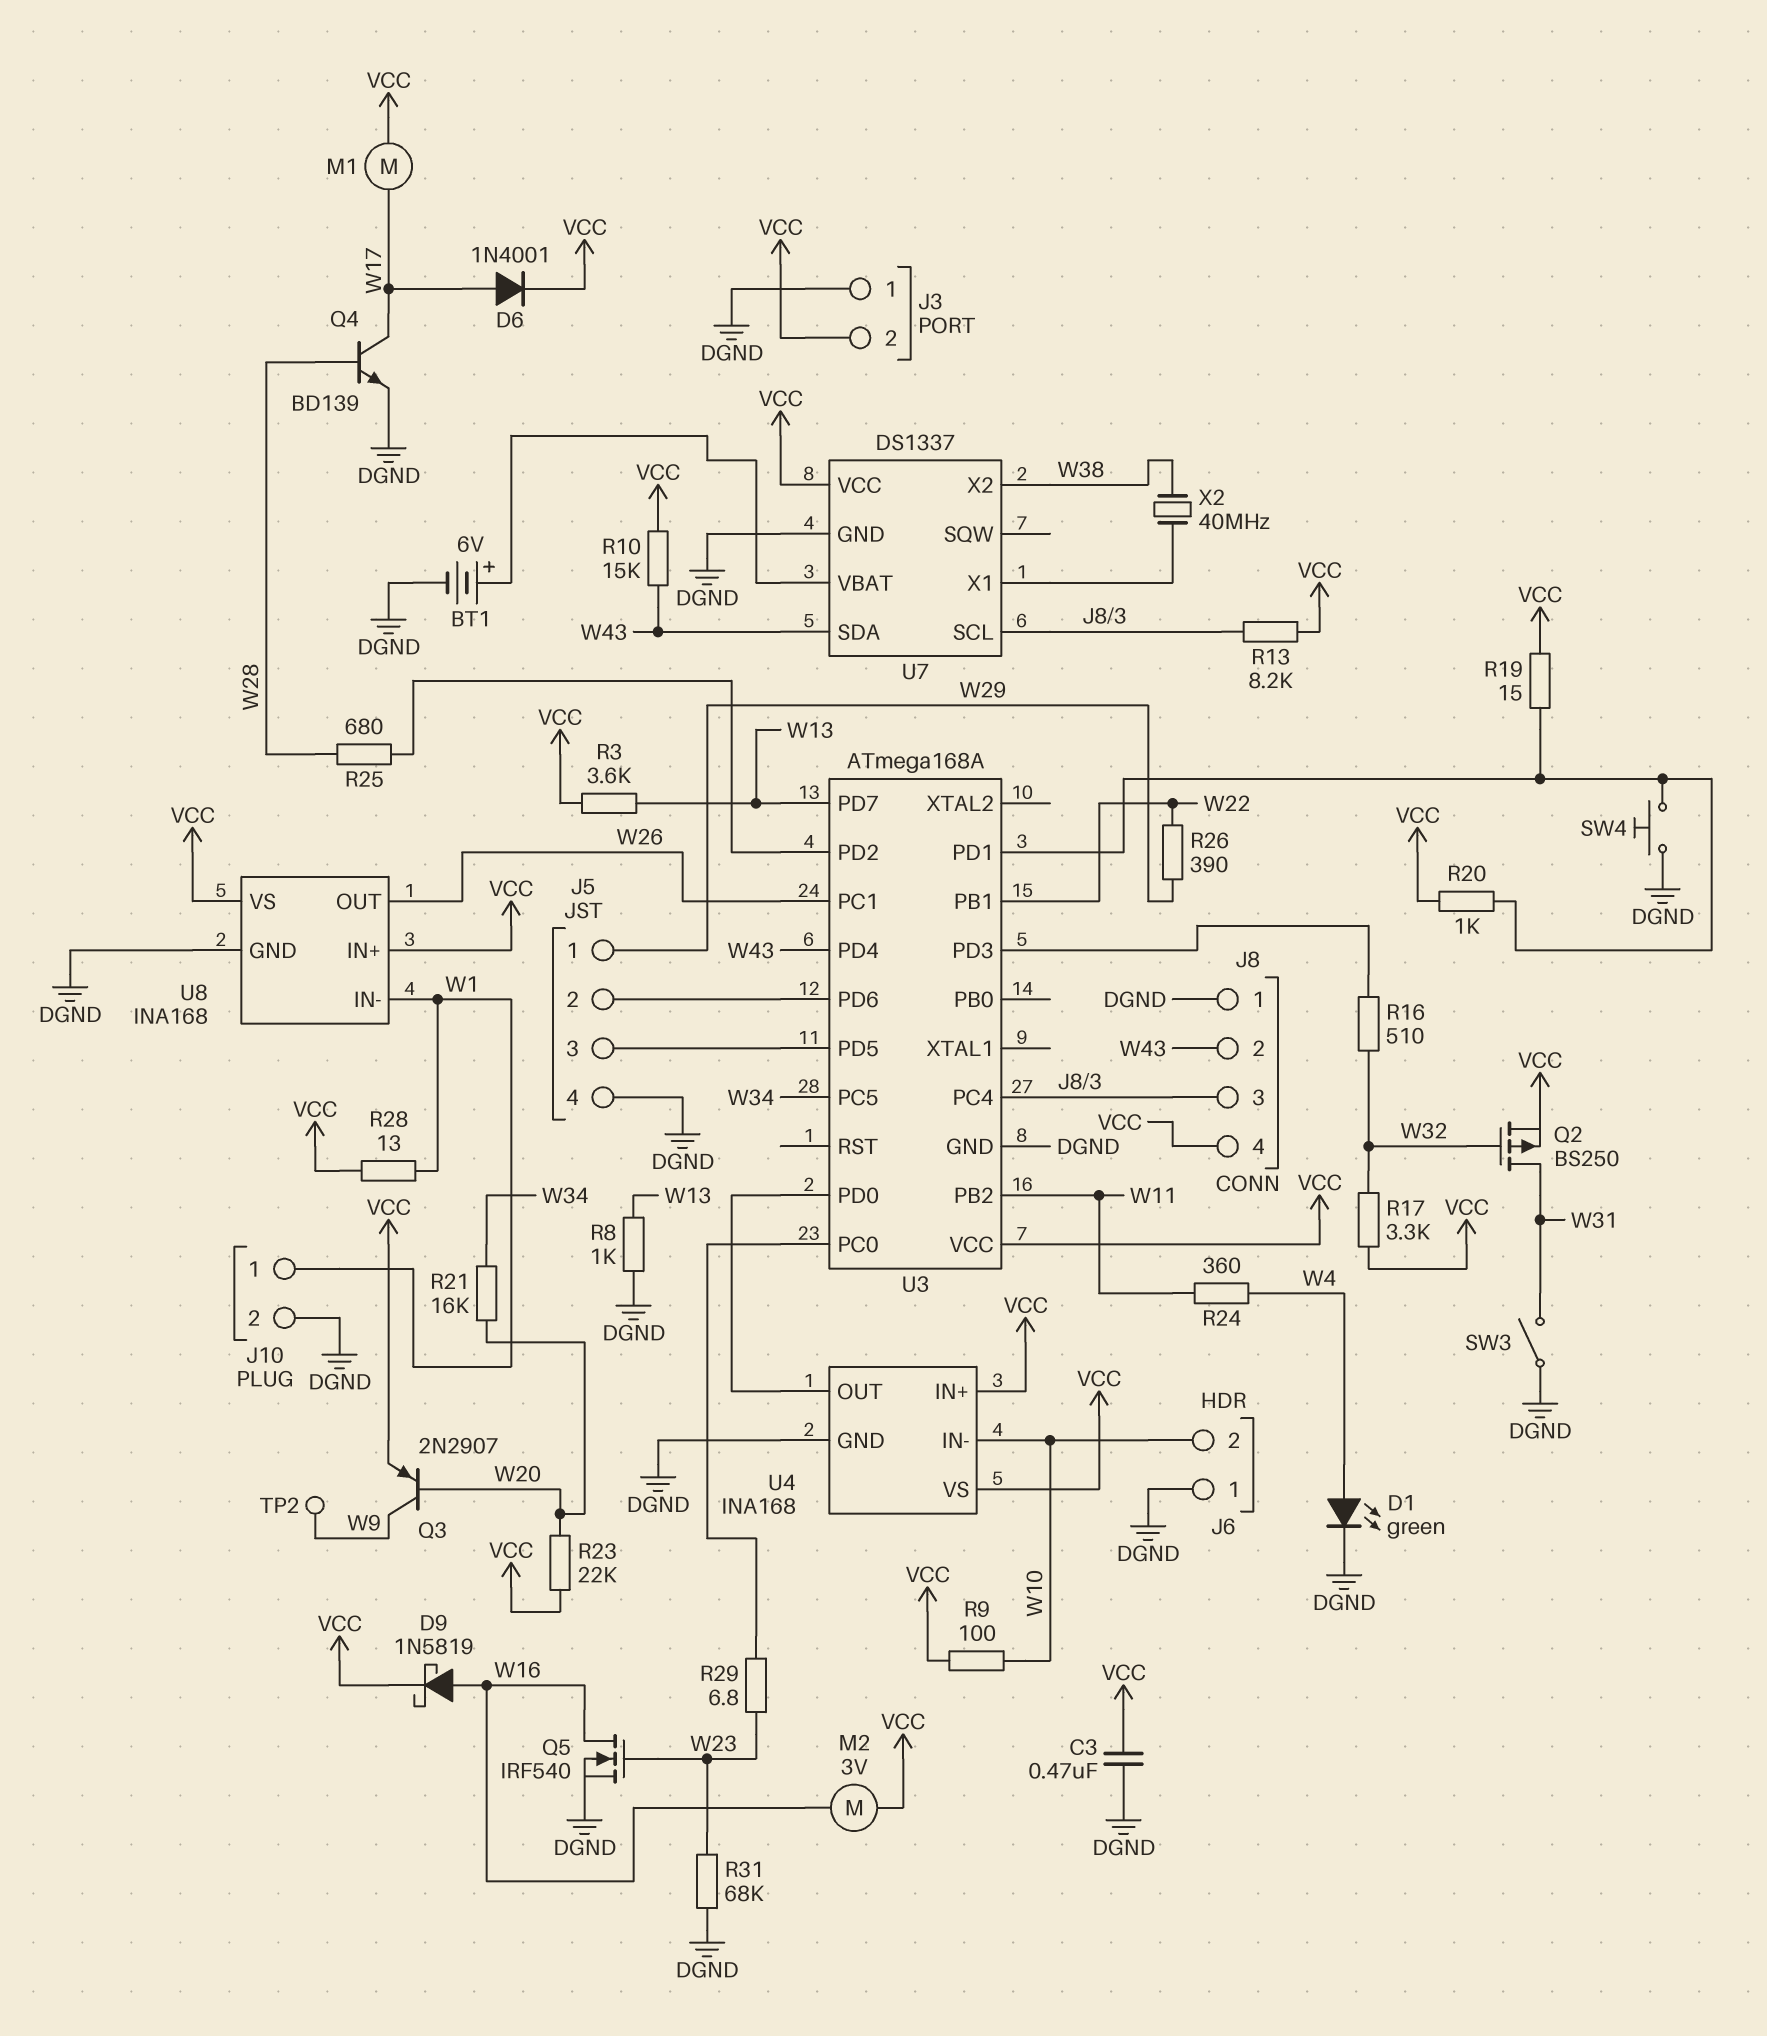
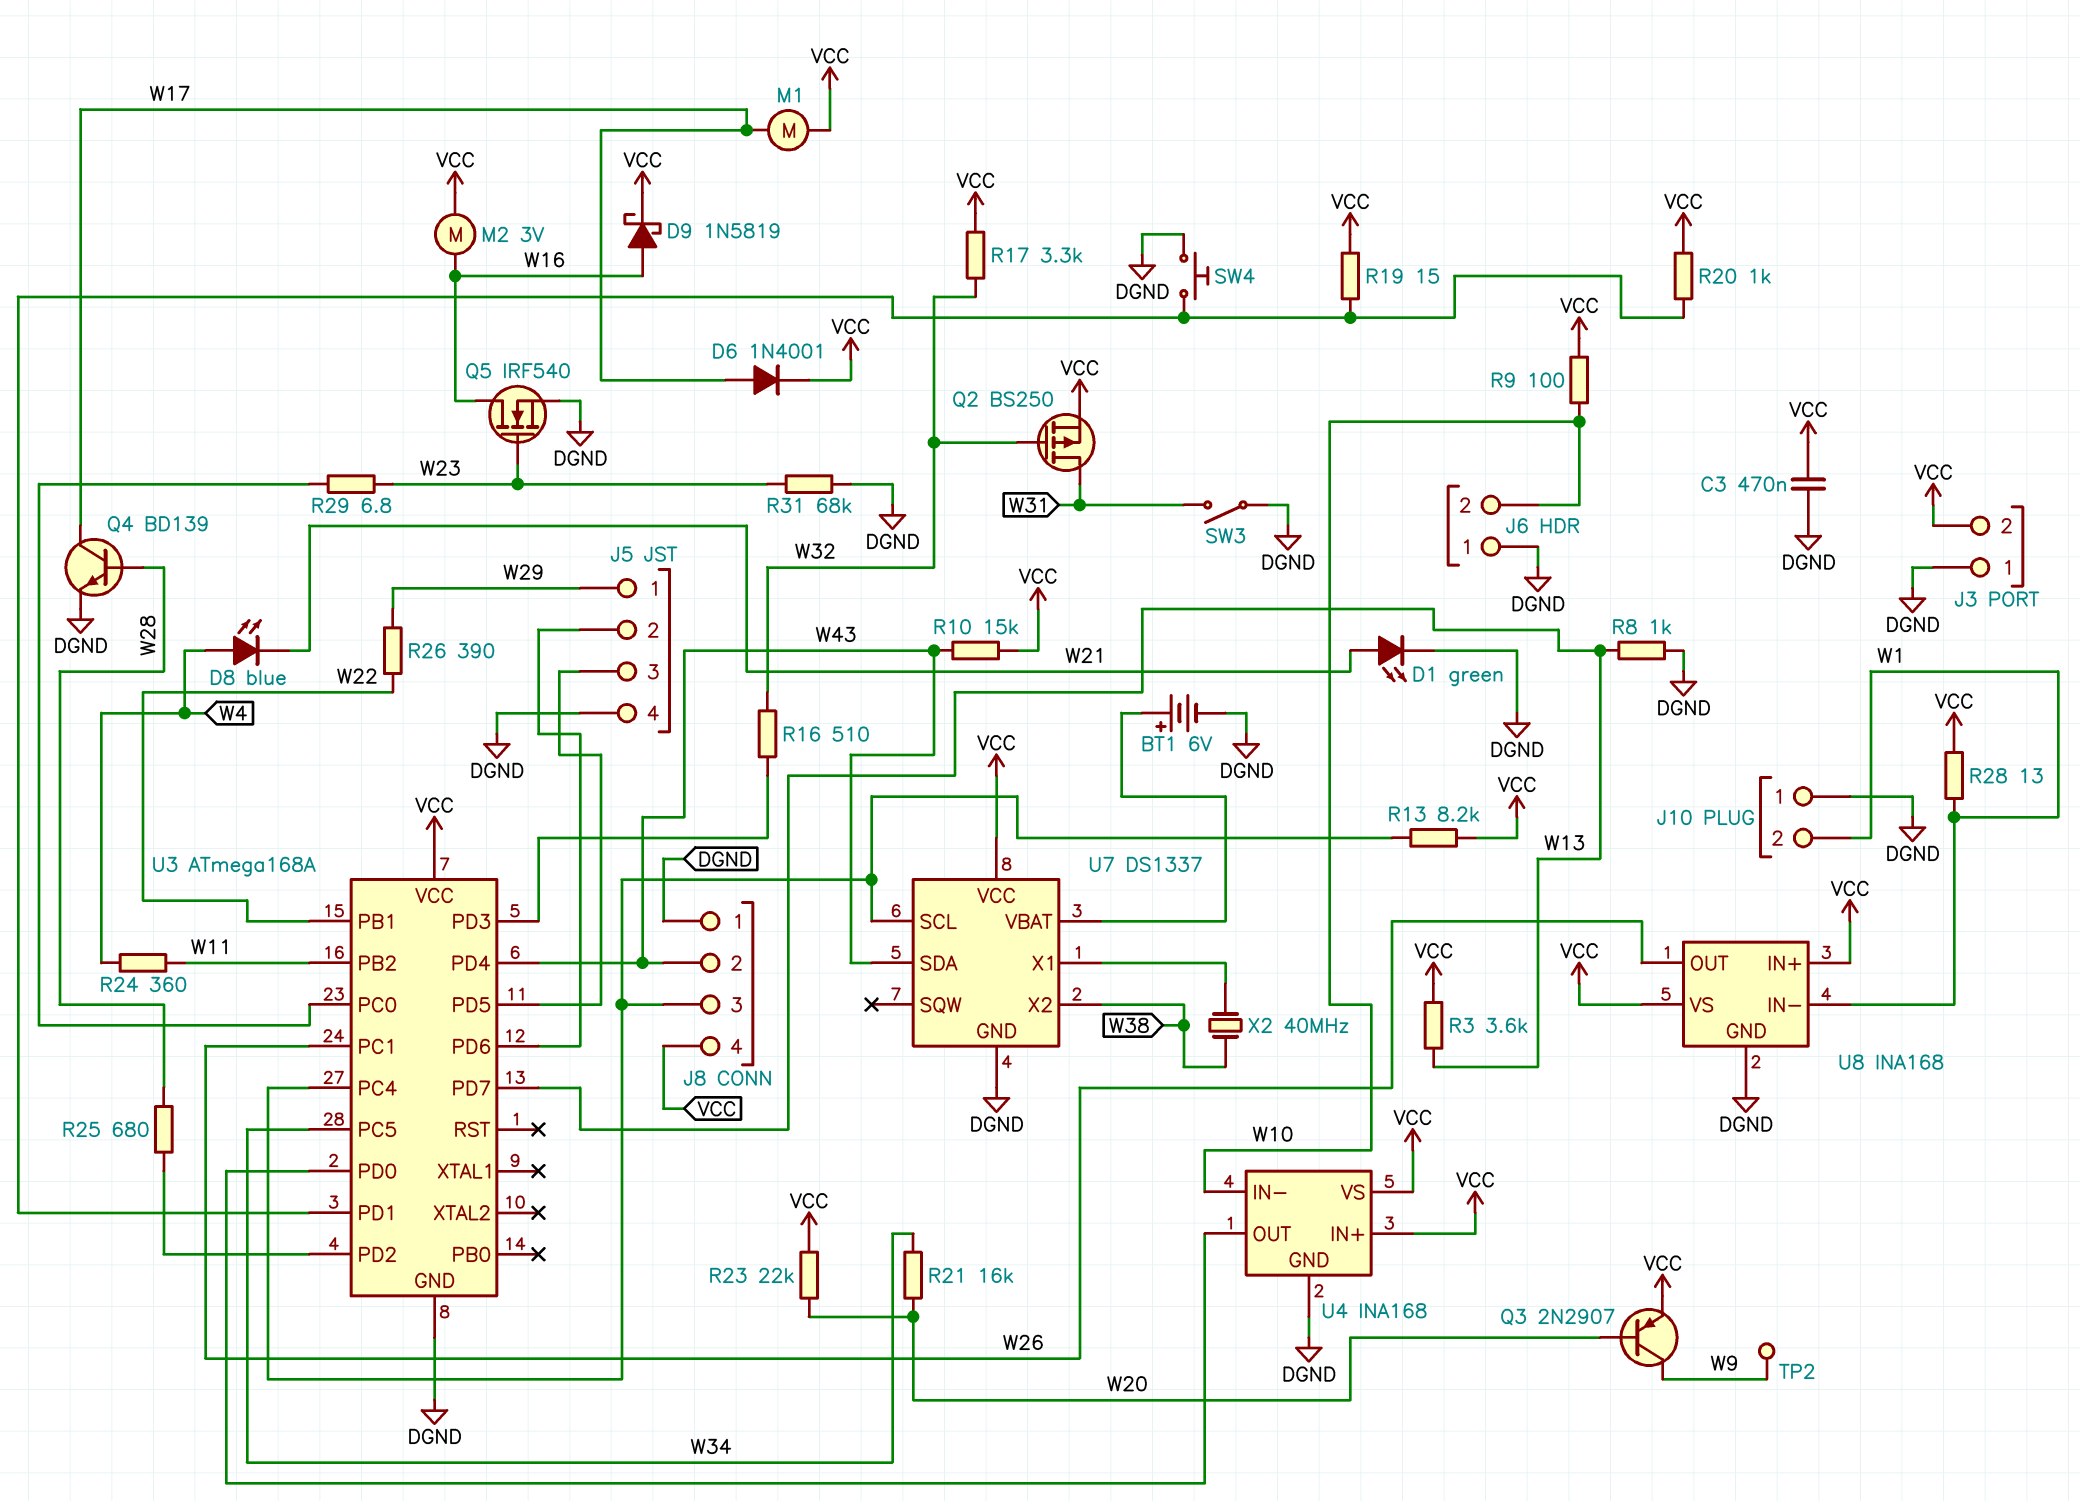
D1: LED green (A W4, K DGND) -> LED green (A W21, K DGND)
D8: none -> LED blue (A W4, K W21)
J10 pin 1: W1 -> DGND
J10 pin 2: DGND -> W1

